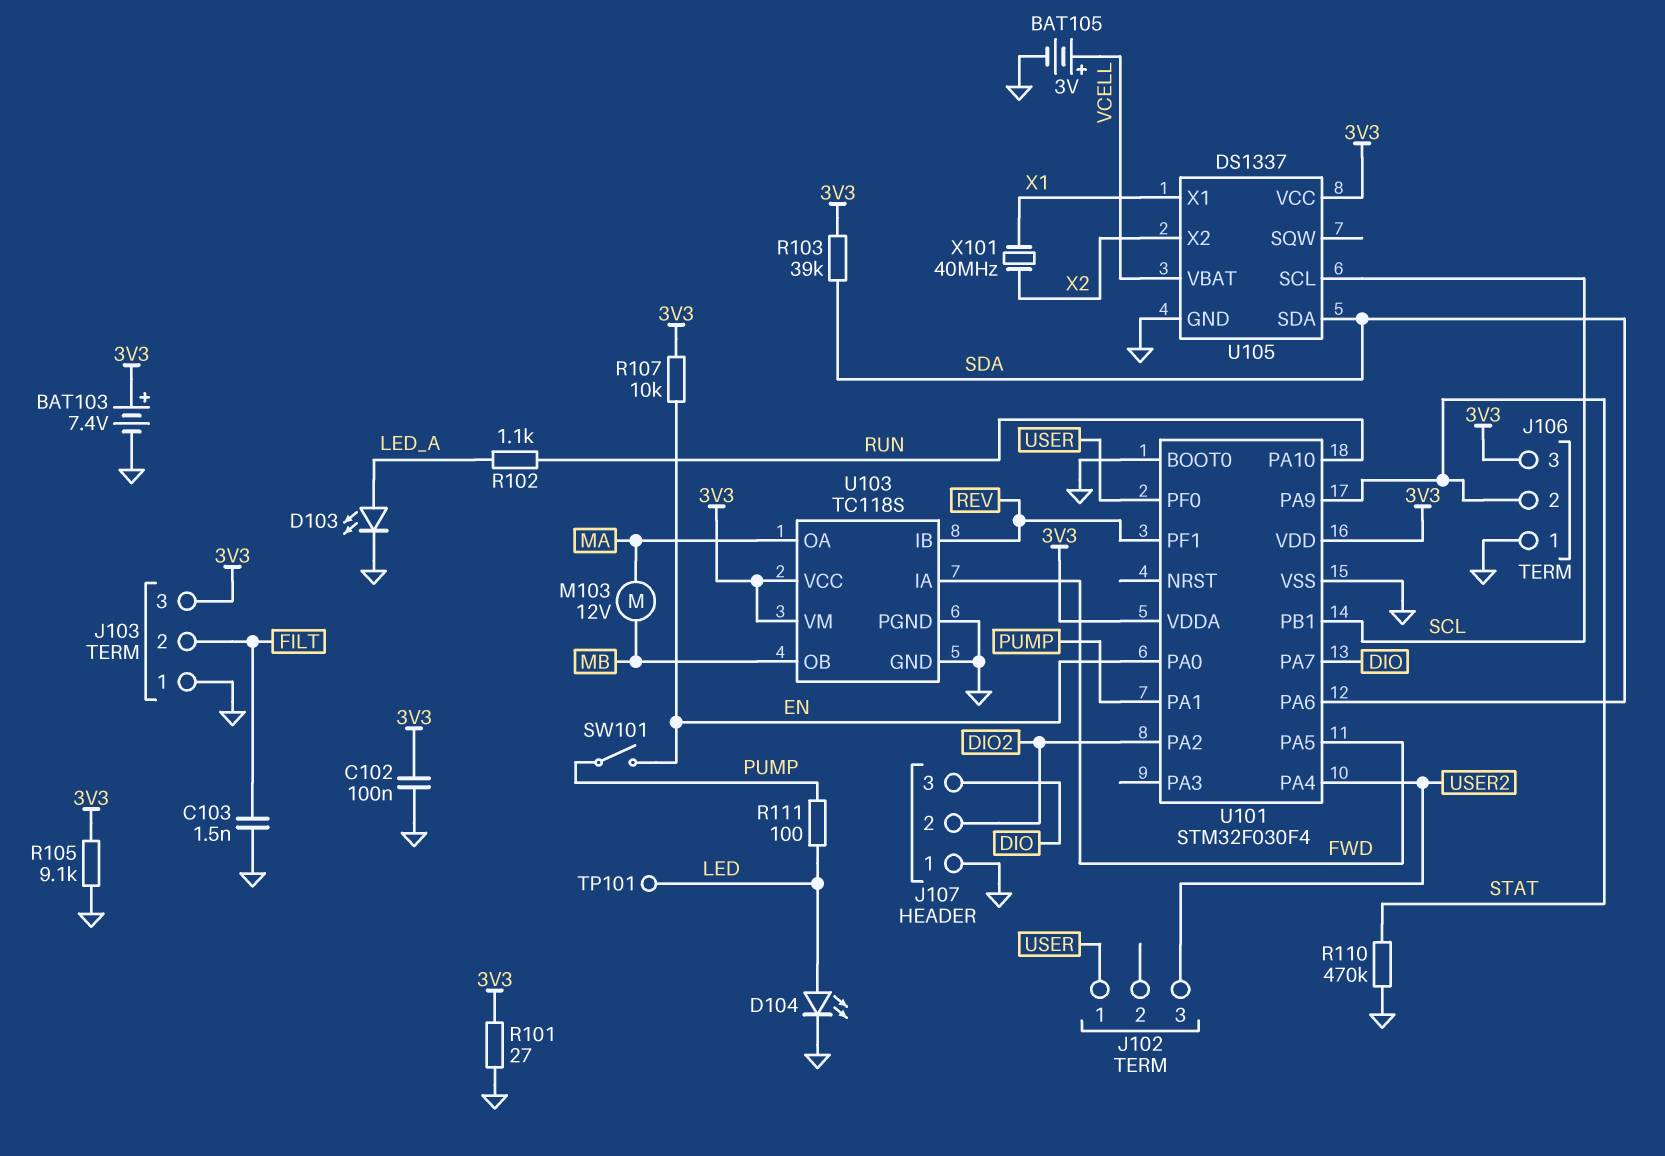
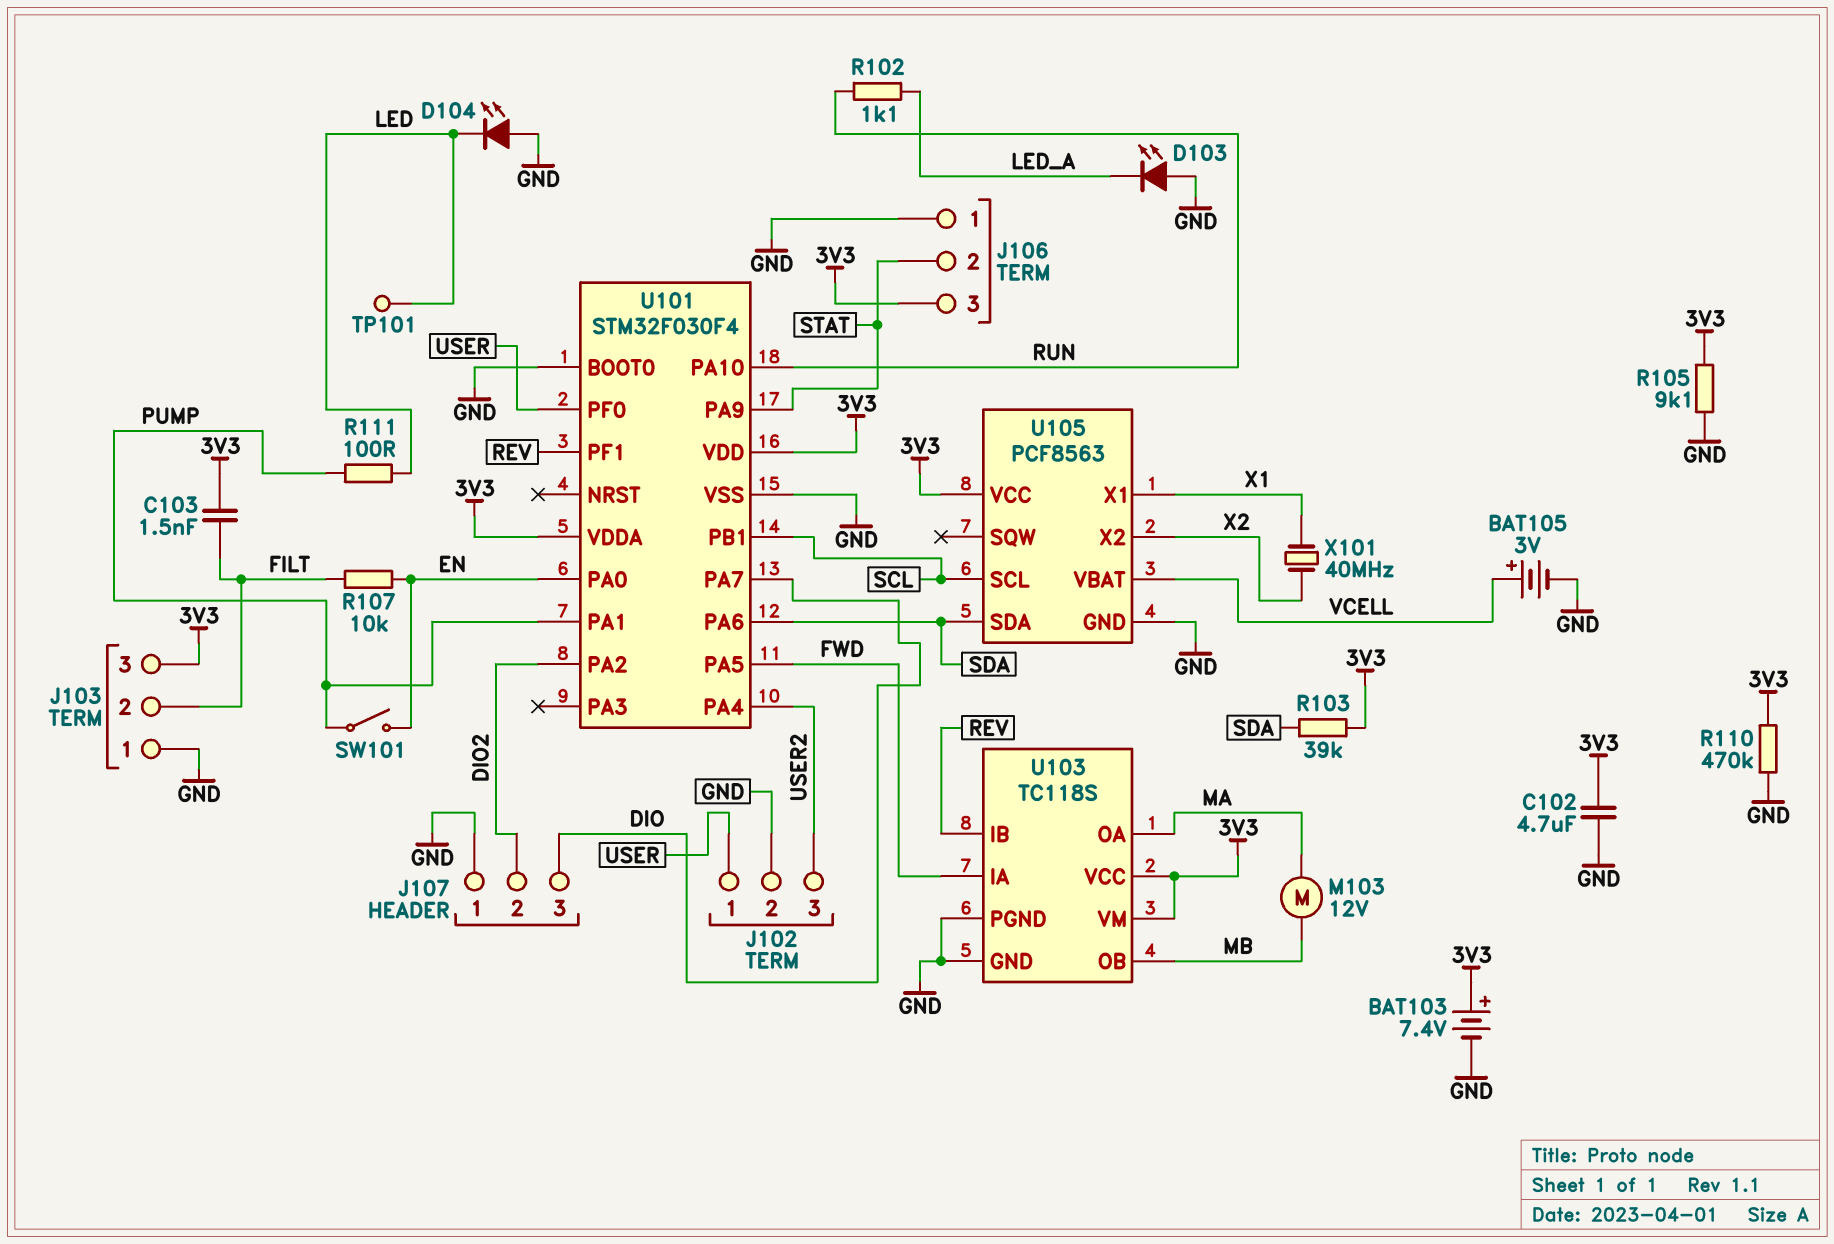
C102: 100nF (3V3, GND) -> 4.7uF (3V3, GND)
C103: 1.5nF (FILT, GND) -> 1.5nF (3V3, FILT)
D103: LED (A LED_A, K GND) -> LED (A GND, K LED_A)
D104: LED (A LED, K GND) -> LED (A GND, K LED)
J102 pin 2: none -> GND
R101: 27 (3V3, GND) -> none
R107: 10k (3V3, EN) -> 10k (EN, FILT)
R110: 470k (GND, STAT) -> 470k (3V3, GND)
U105: DS1337 -> PCF8563

